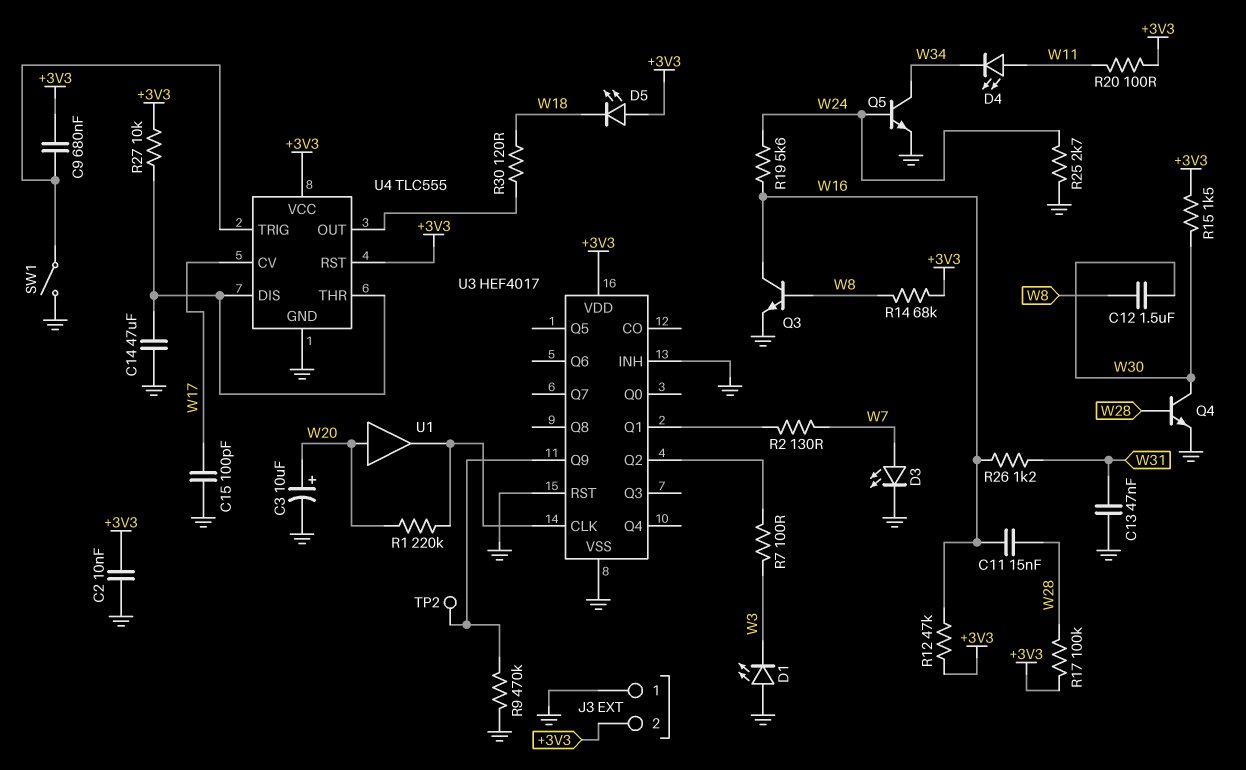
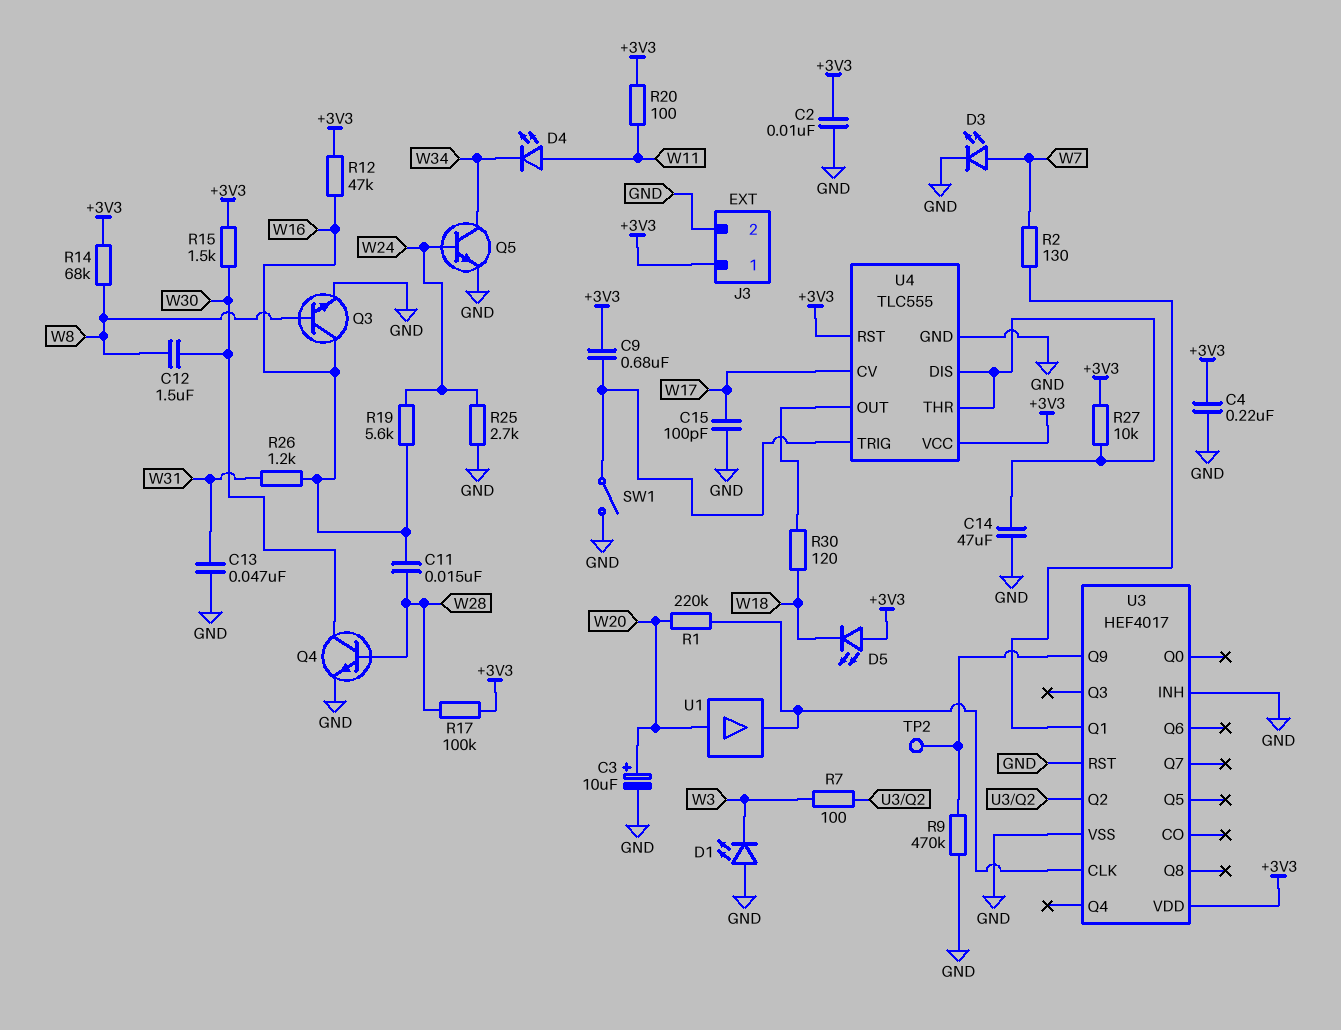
C4: none -> 220nF (+3V3, GND)
J3 pin 1: GND -> +3V3
J3 pin 2: +3V3 -> GND

